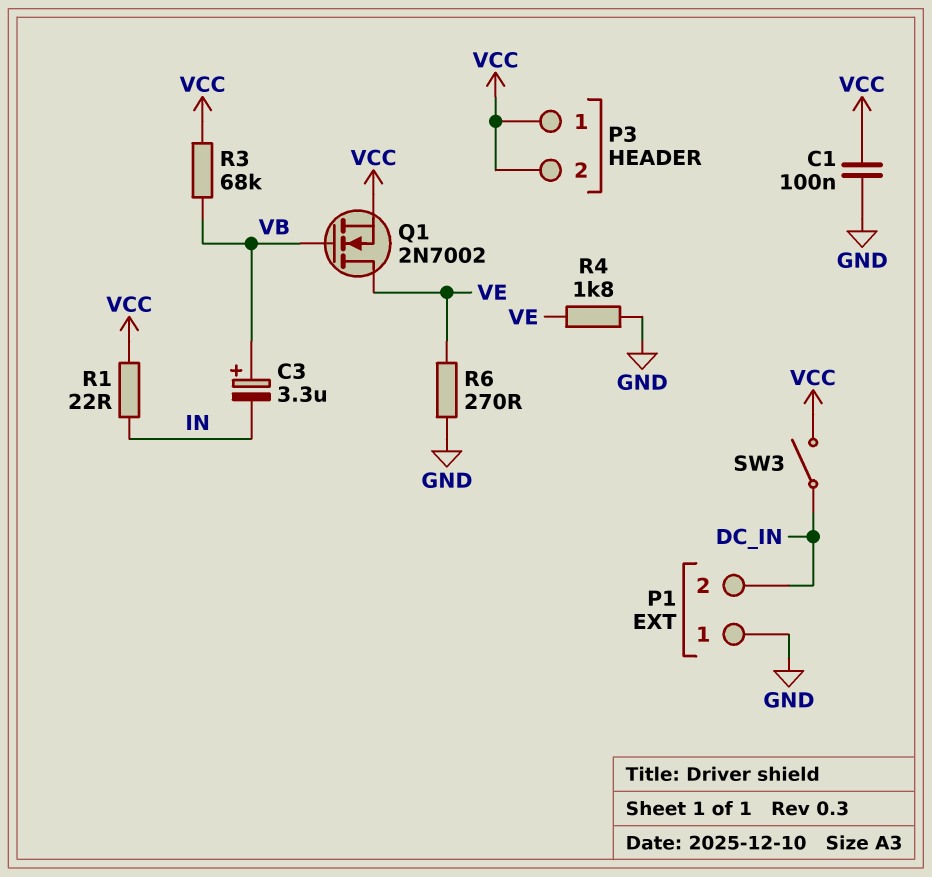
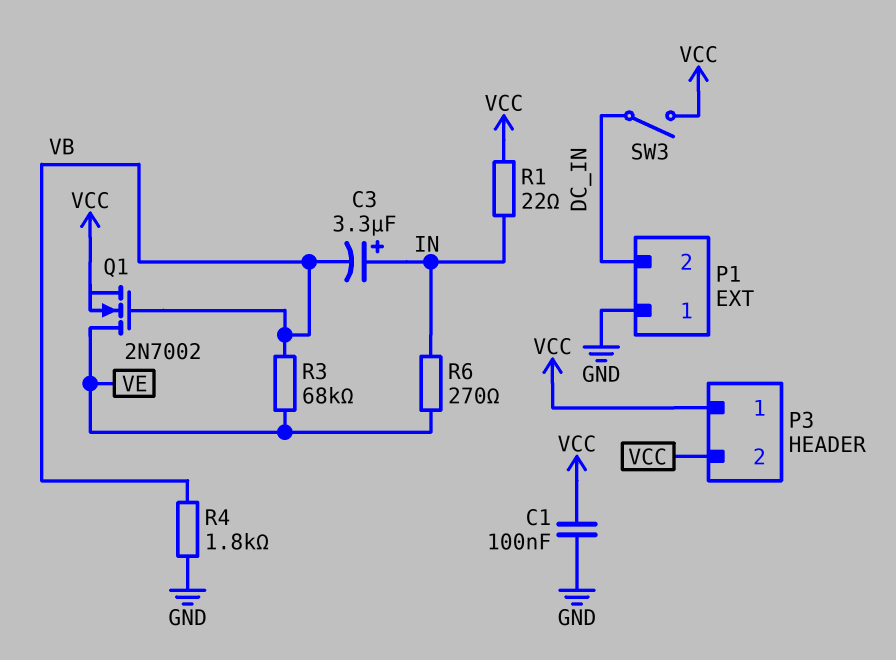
C3: 3.3uF (plus VB, minus IN) -> 3.3uF (plus IN, minus VB)
R3: 68k (VB, VCC) -> 68k (VB, VE)
R4: 1.8k (GND, VE) -> 1.8k (GND, VB)
R6: 270 (GND, VE) -> 270 (IN, VE)

